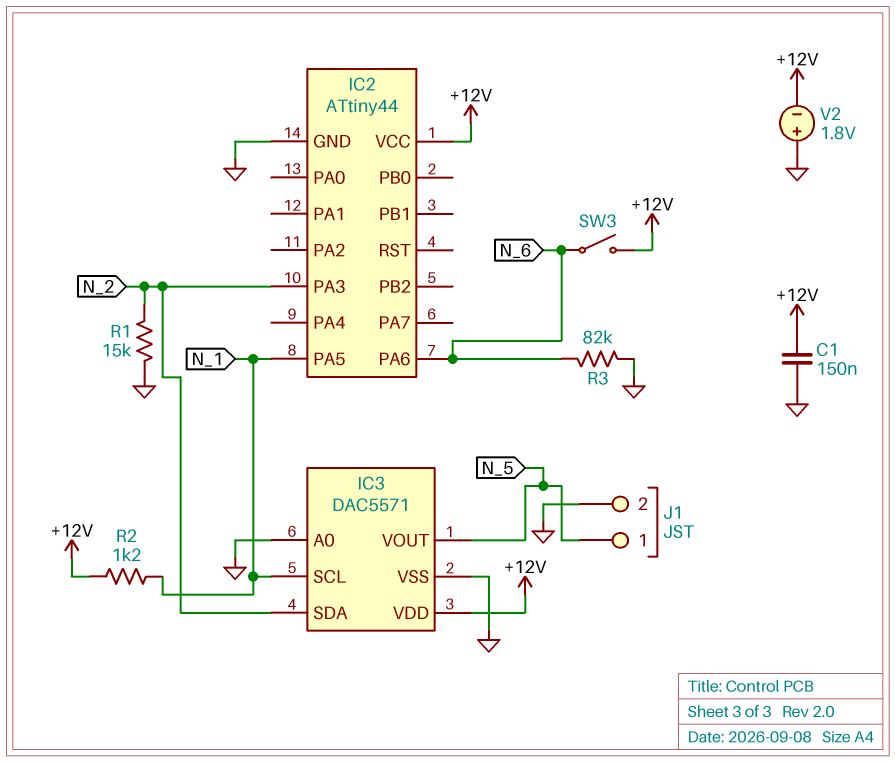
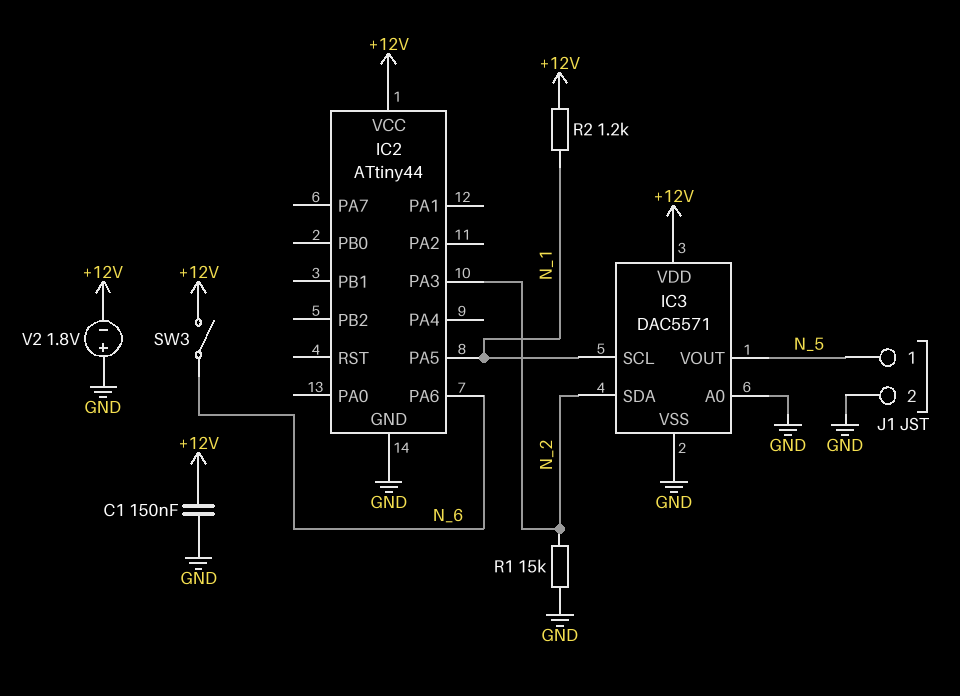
R3: 82k (GND, N_6) -> none

